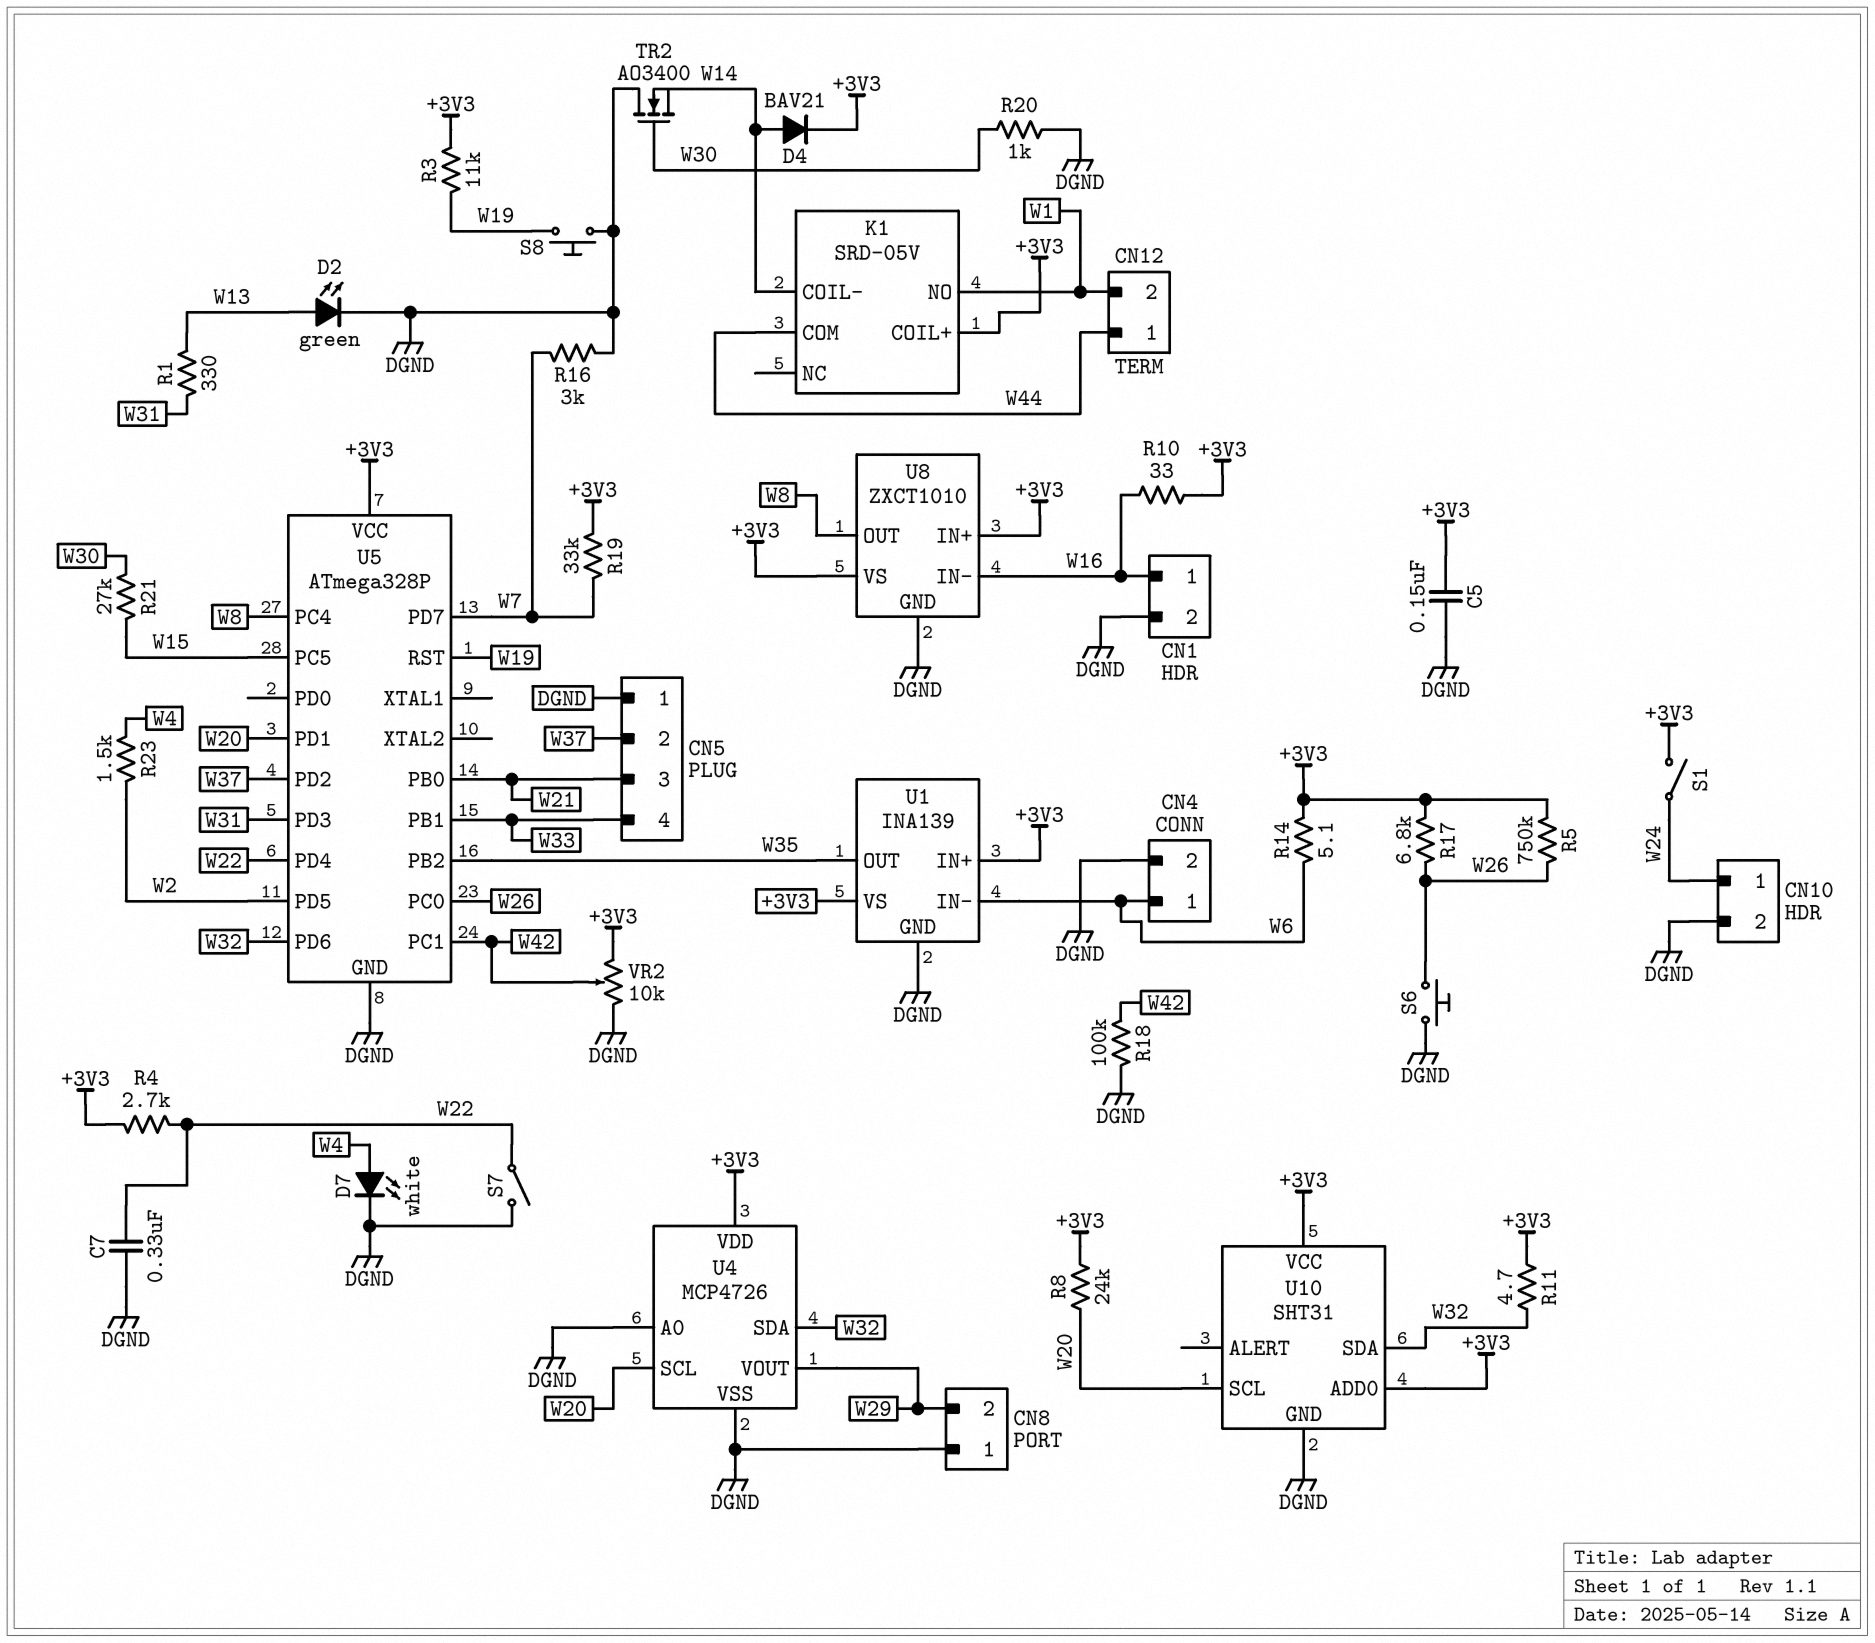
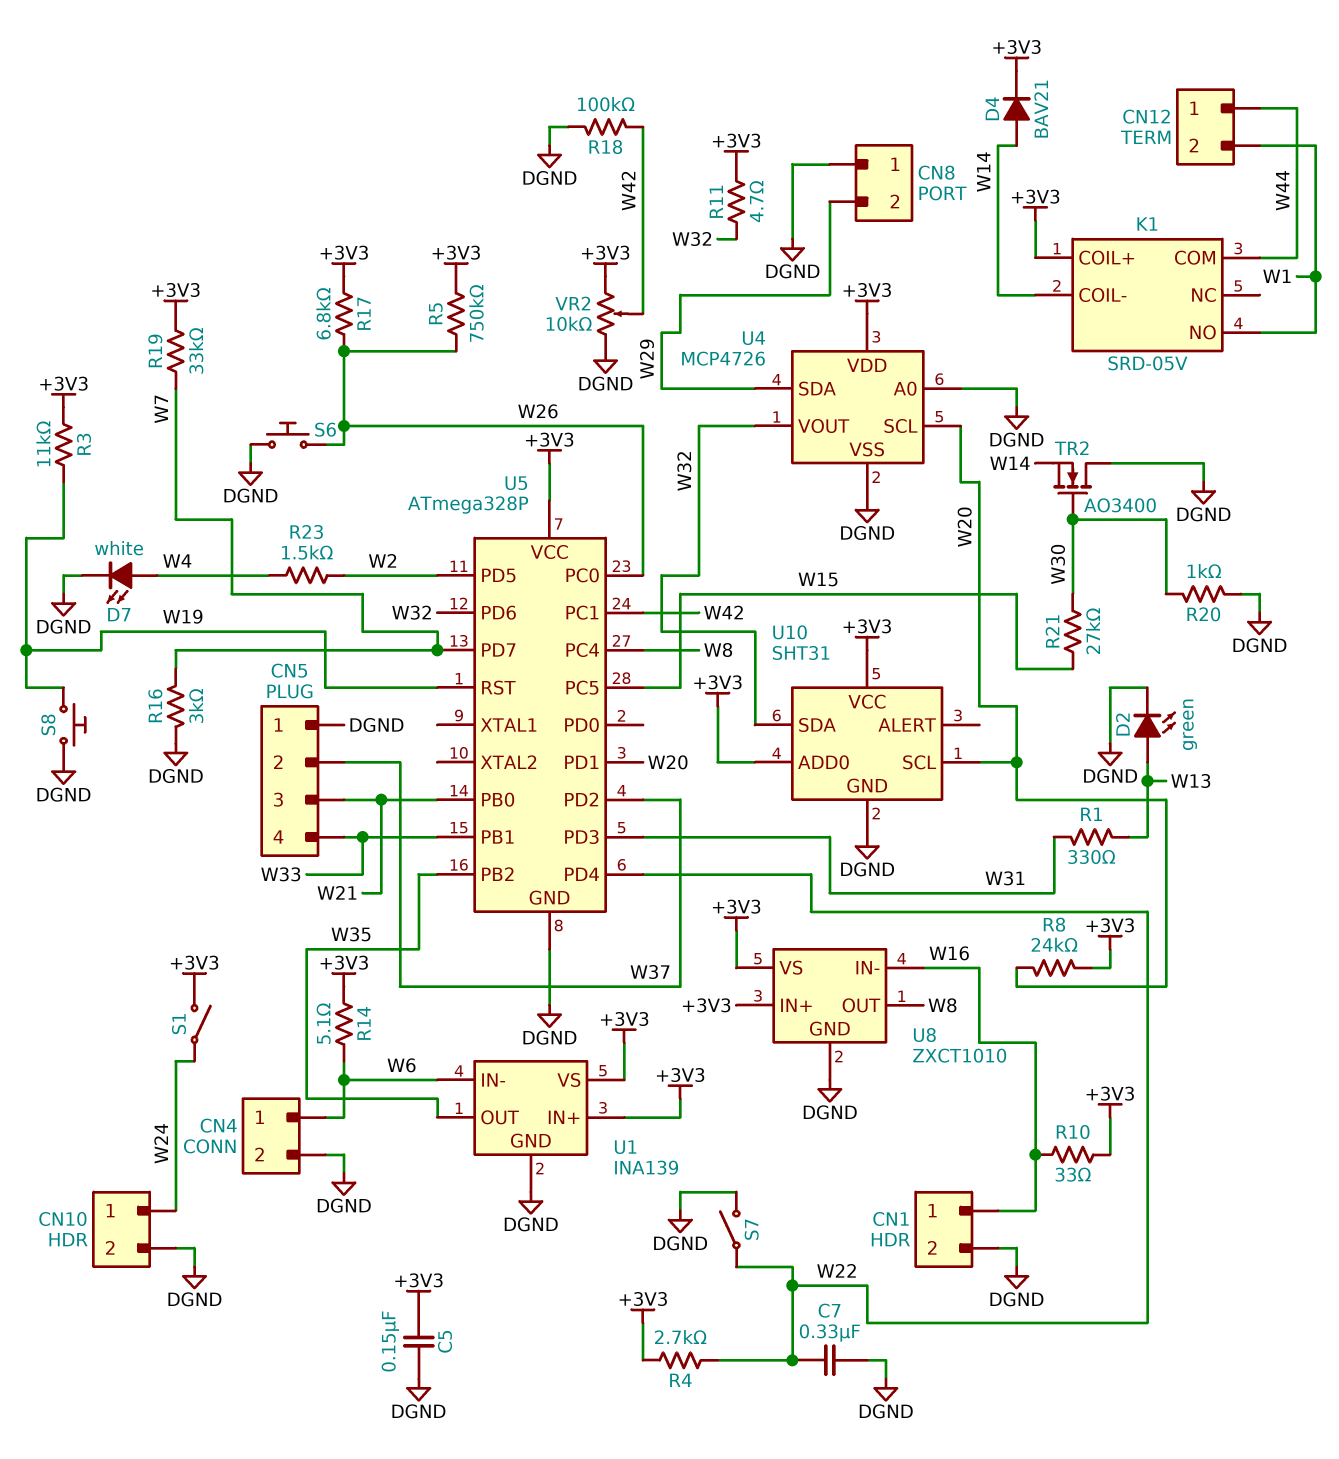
U4 pin SDA: W32 -> W29
U4 pin VOUT: W29 -> W32

